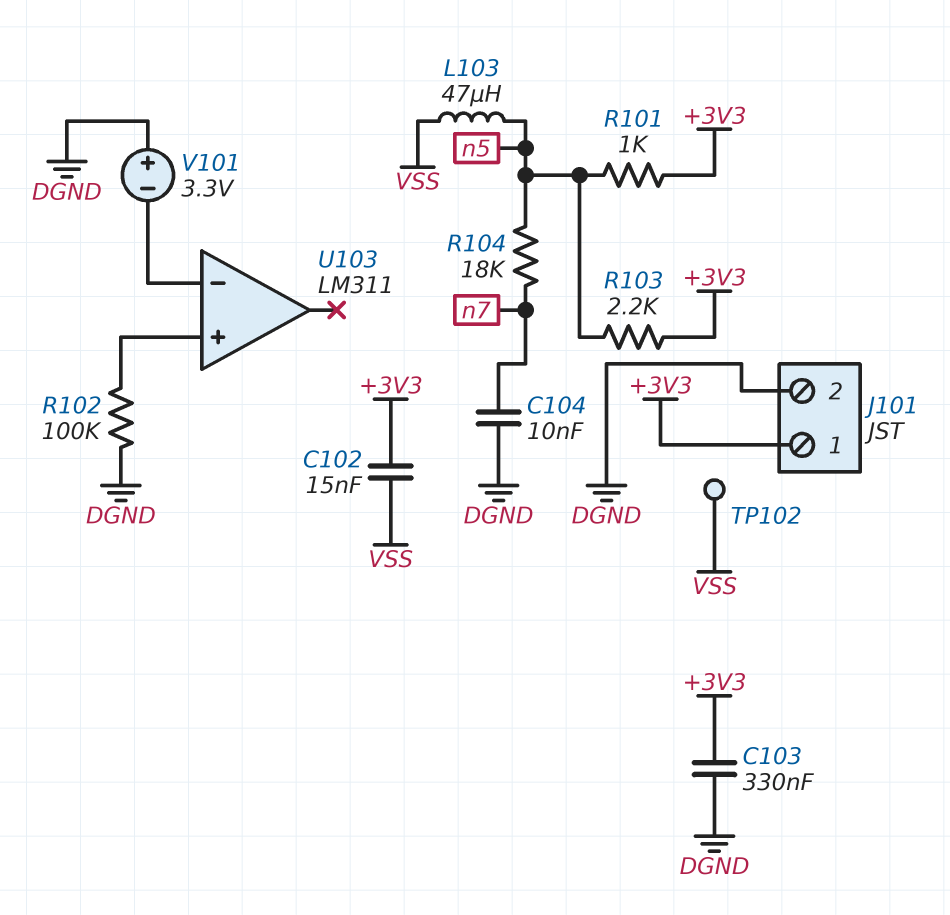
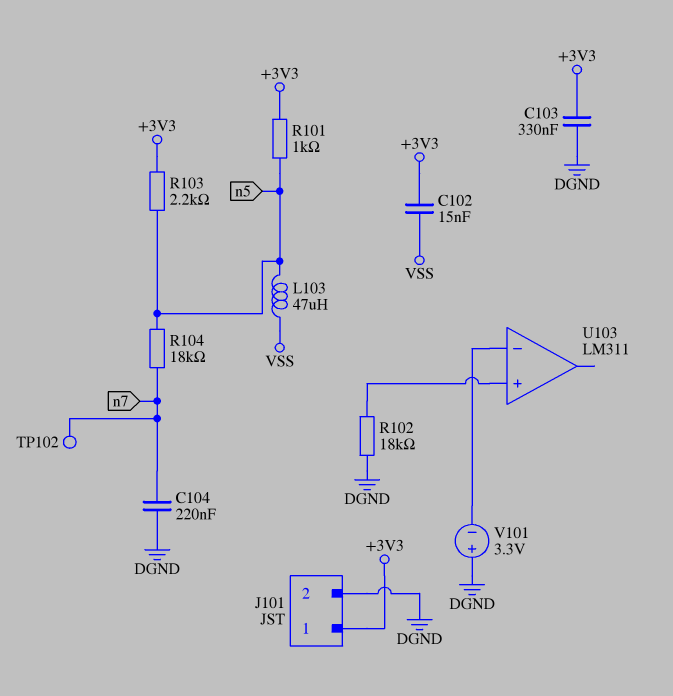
C104: 10nF (DGND, n7) -> 220nF (DGND, n7)
R102: 100k (DGND, U103/in+) -> 18k (DGND, U103/in+)
TP102: test point (VSS) -> test point (n7)

